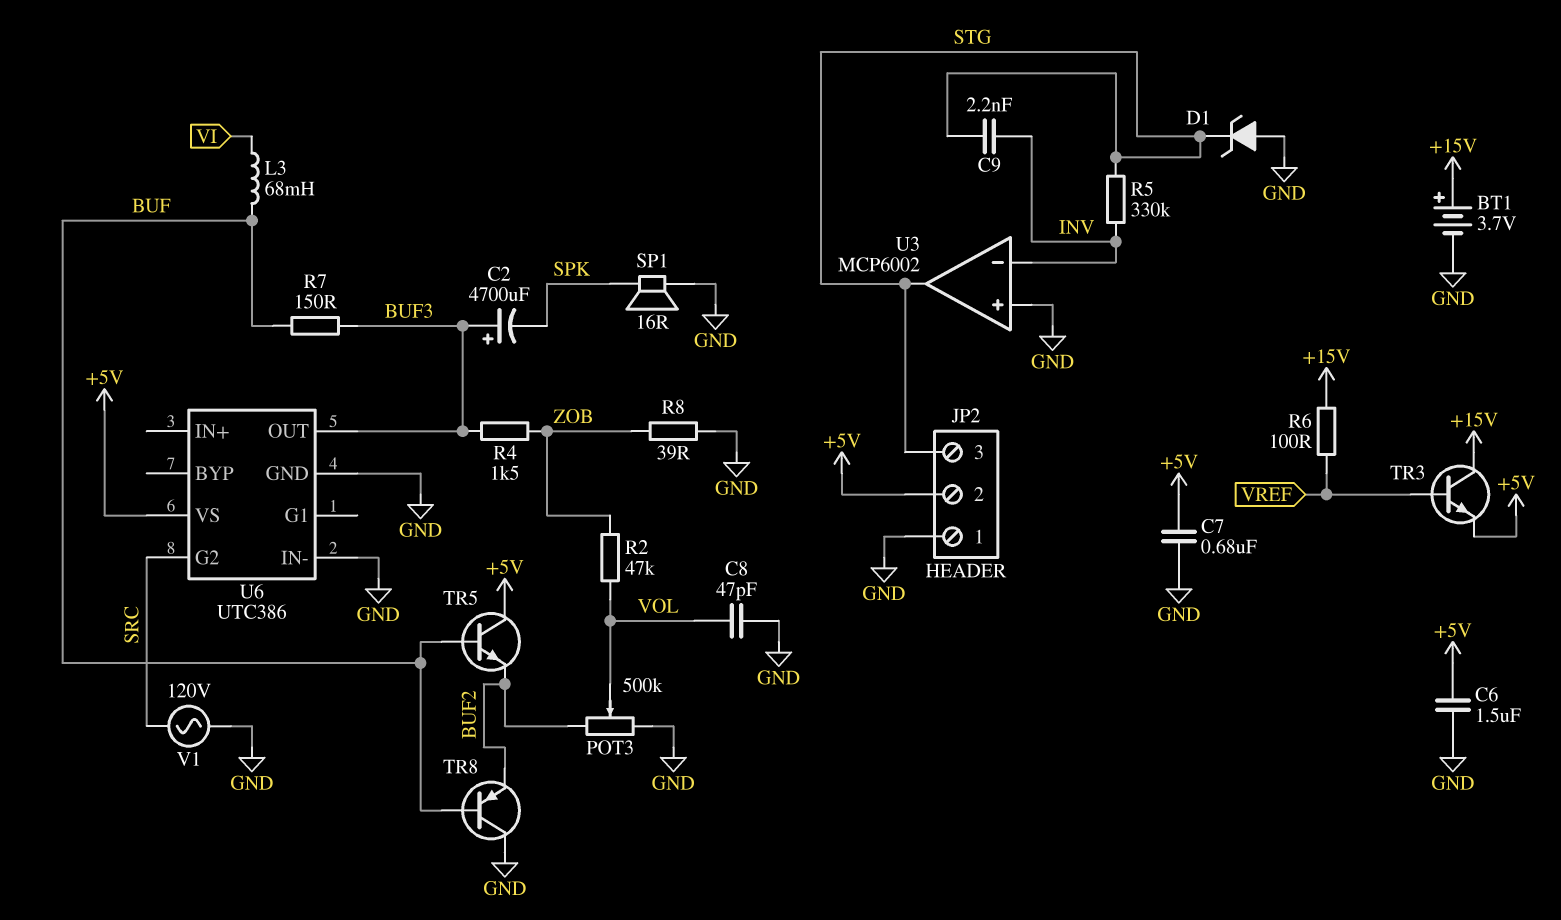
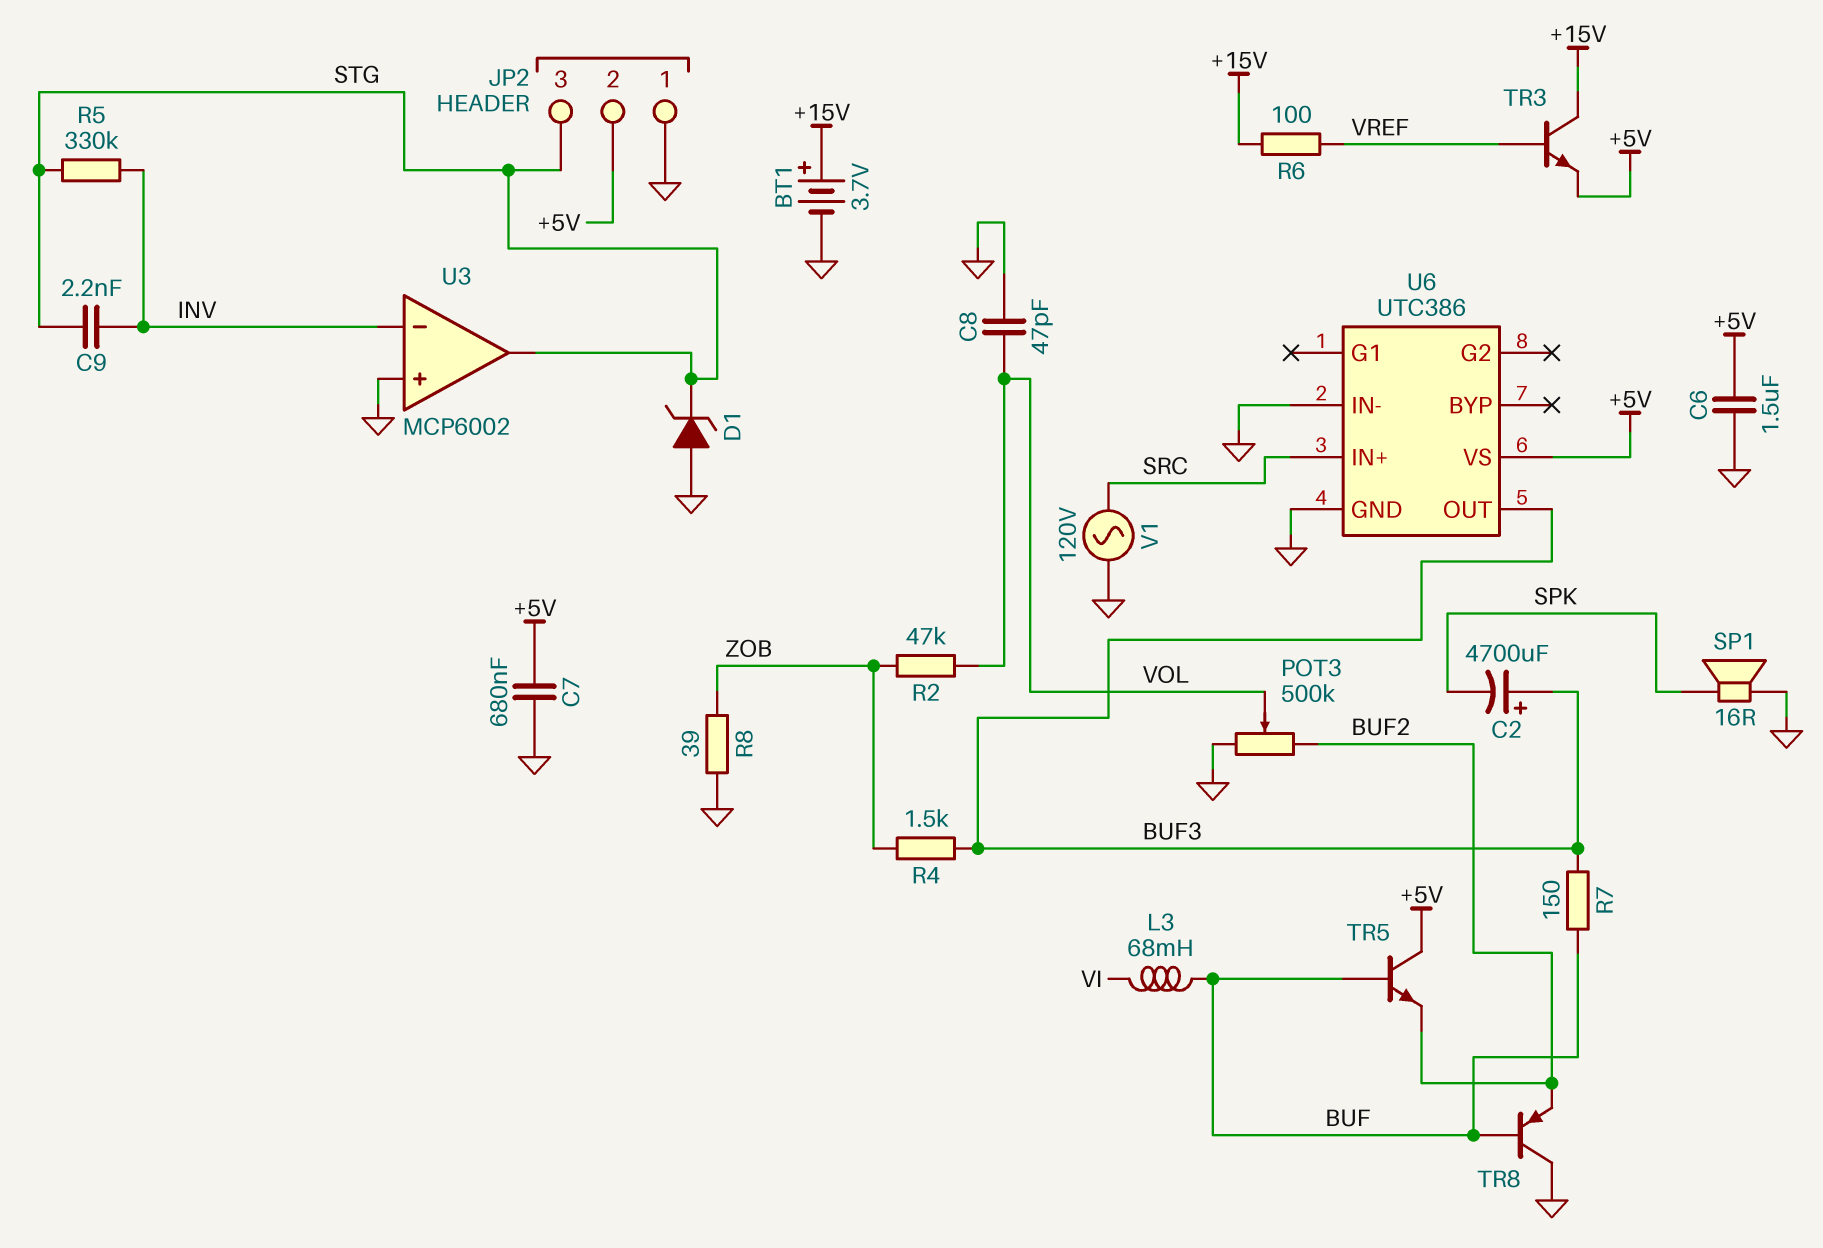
U6 pin G2: SRC -> none
U6 pin IN+: none -> SRC

